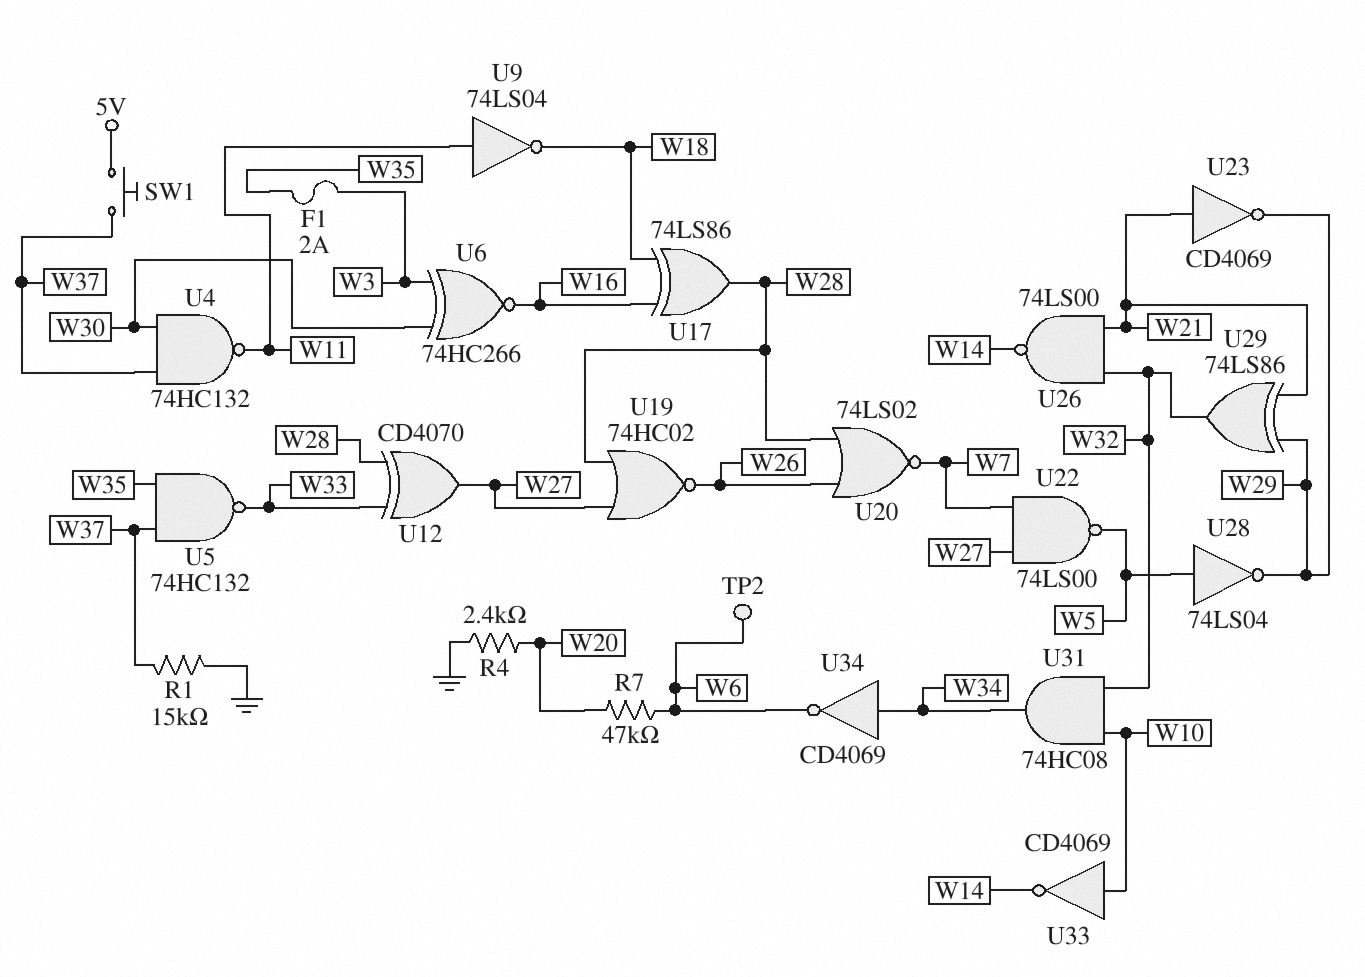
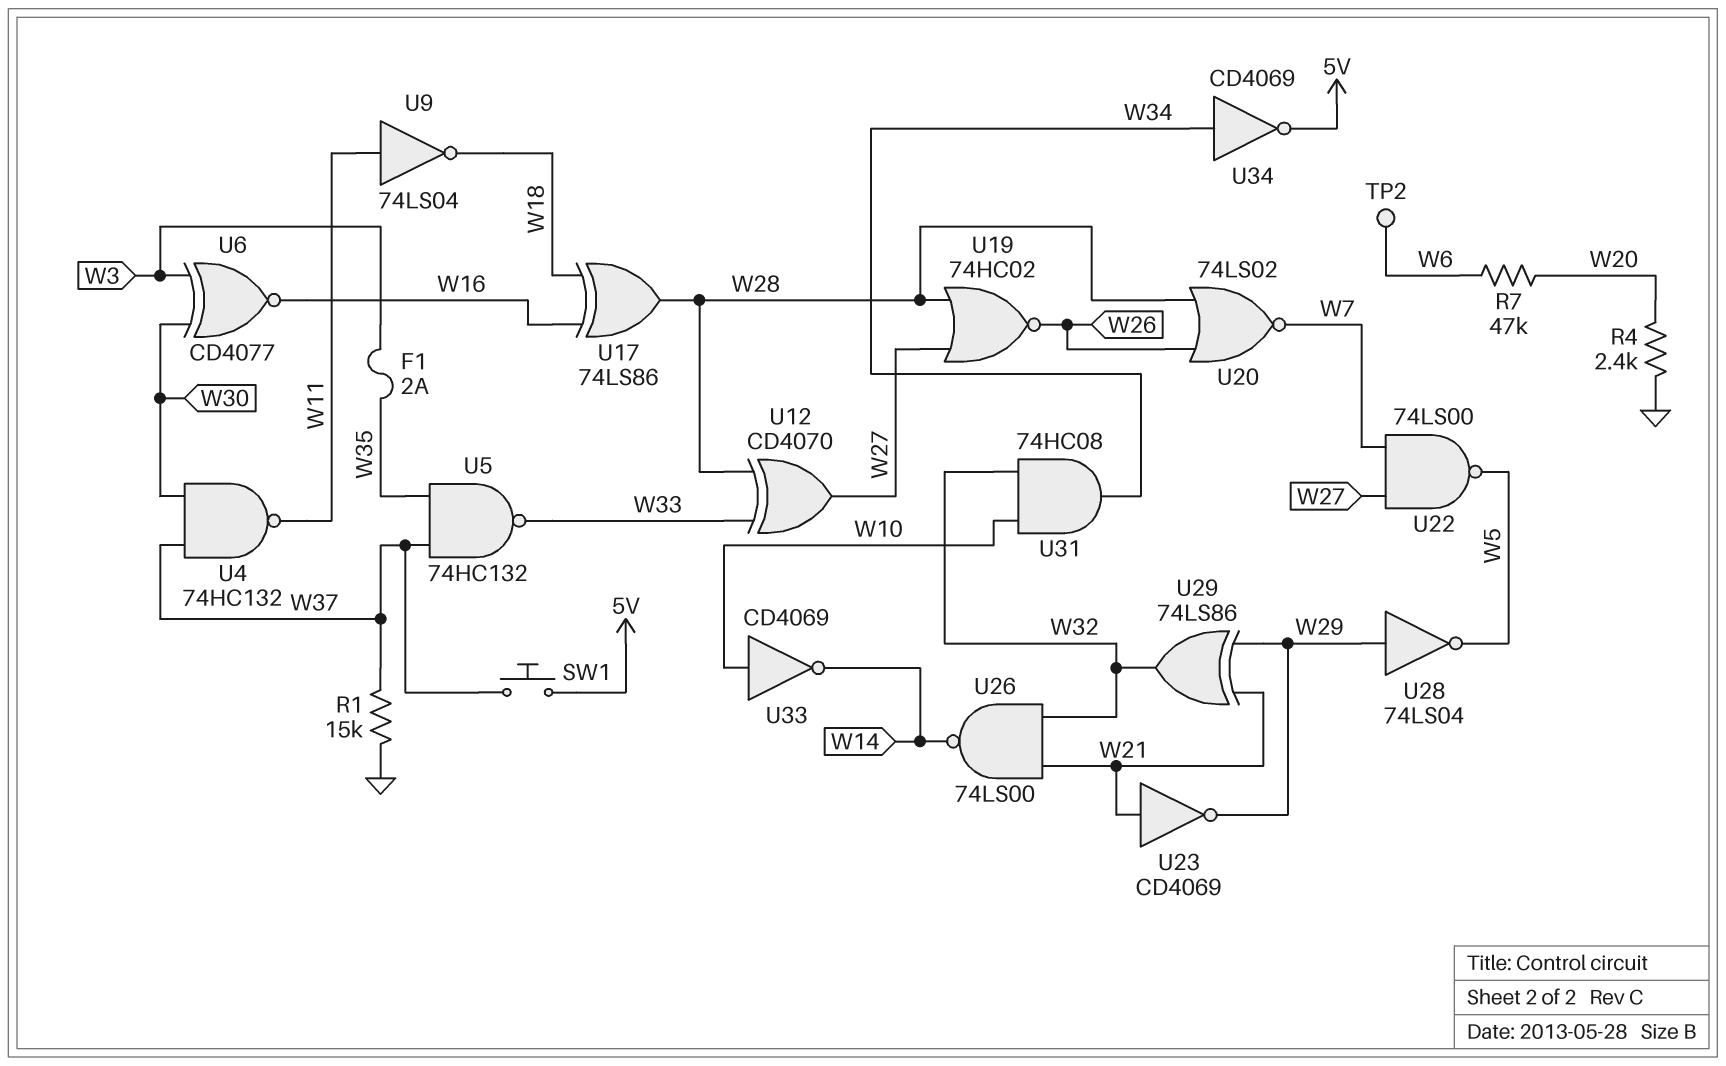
U6: XNOR 74HC266 (in W3, in W30, out W16) -> XNOR CD4077 (in W3, in W30, out W16)
U28: NOT 74LS04 (in W5, out W29) -> NOT 74LS04 (in W29, out W5)
U34: NOT CD4069 (in W34, out W6) -> NOT CD4069 (in W34, out 5V)

